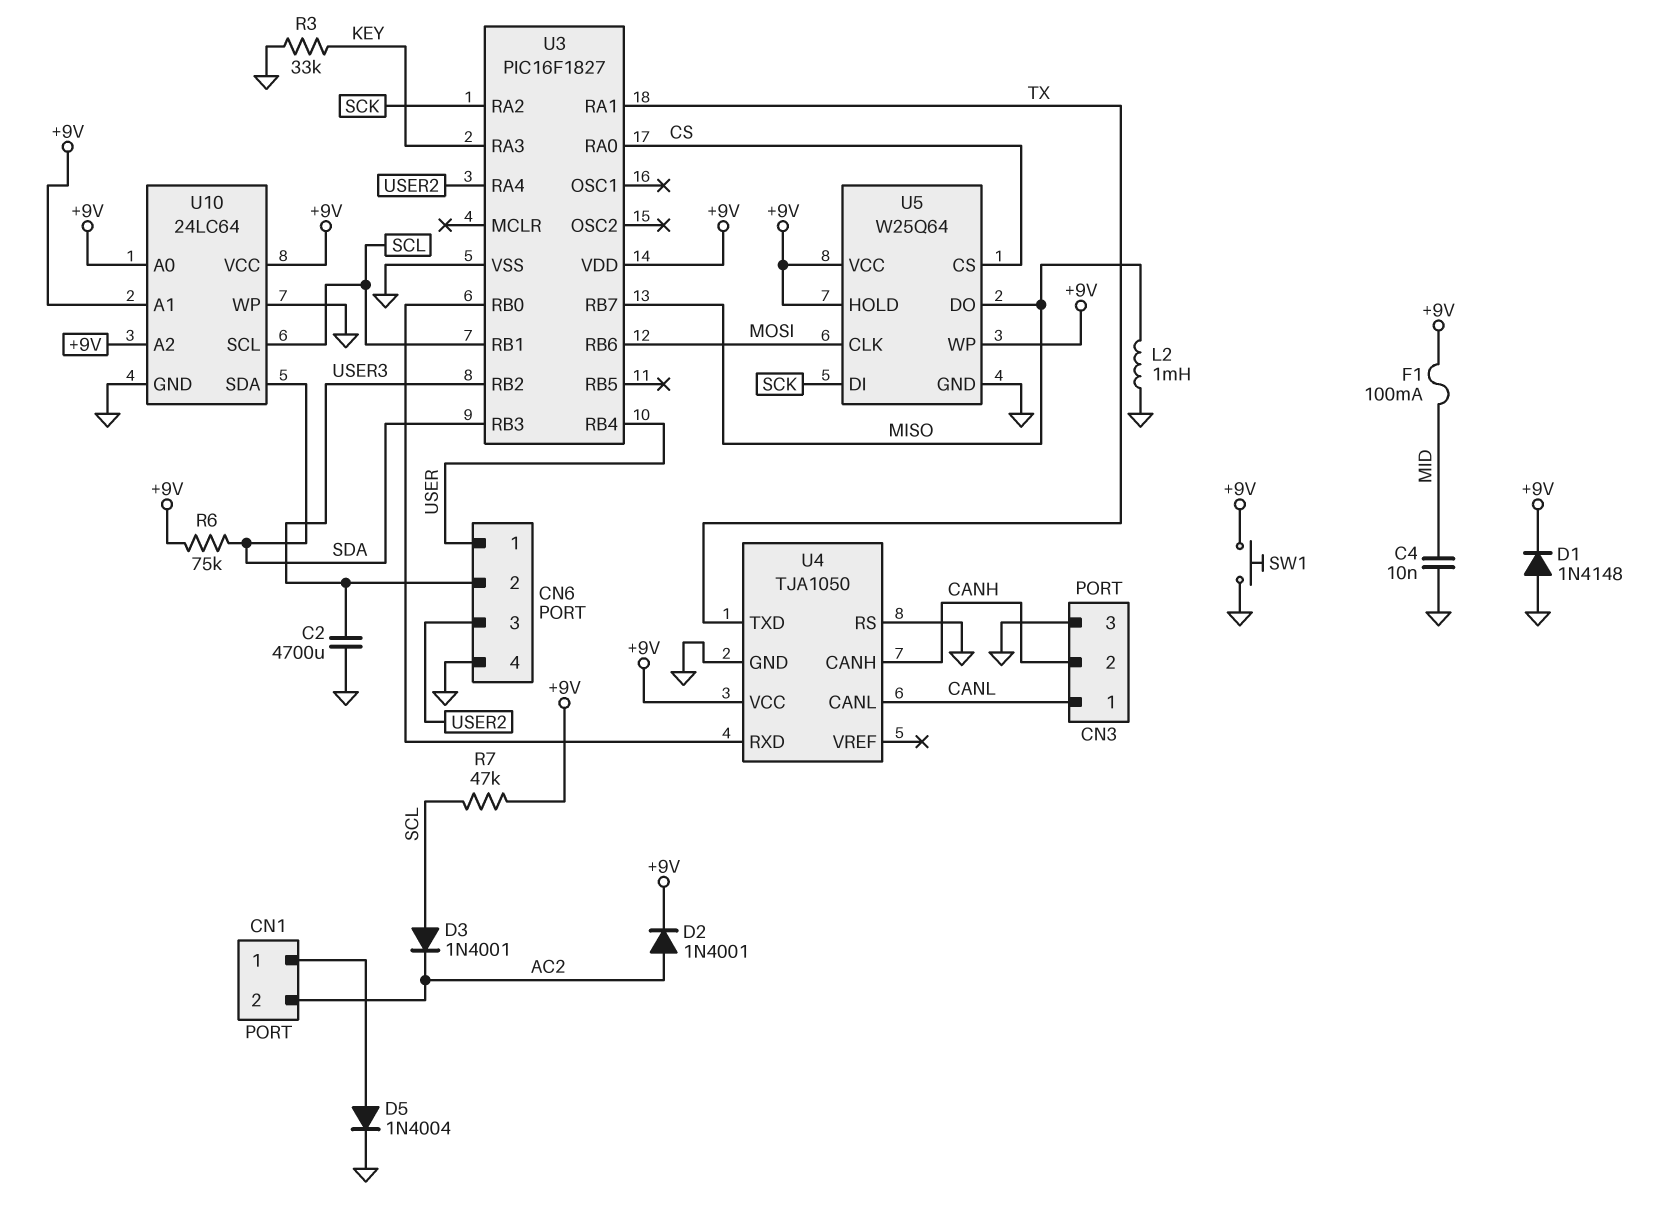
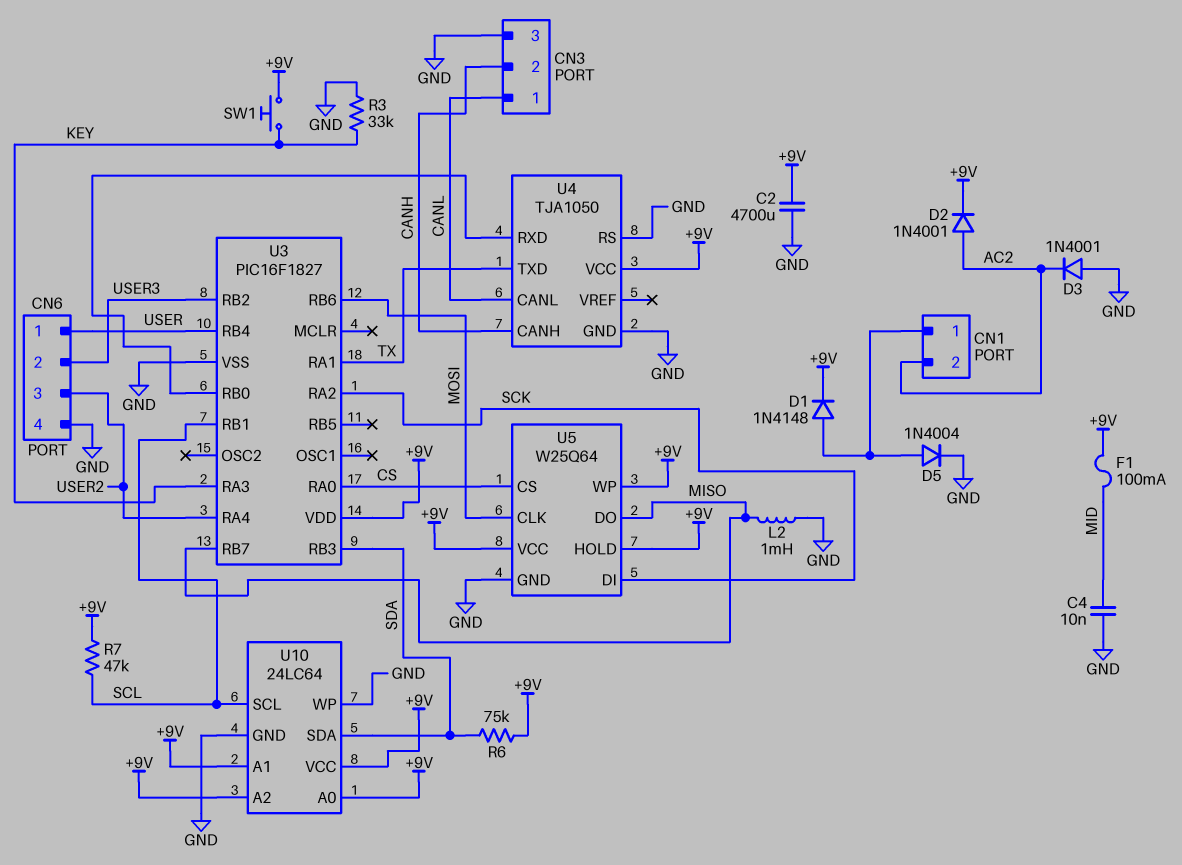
C2: 4700uF (GND, USER3) -> 4700uF (+9V, GND)
D1: diode 1N4148 (A GND, K +9V) -> diode 1N4148 (A CN1/1, K +9V)
D3: diode 1N4001 (A SCL, K AC2) -> diode 1N4001 (A GND, K AC2)
SW1: button (+9V, GND) -> button (+9V, KEY)

